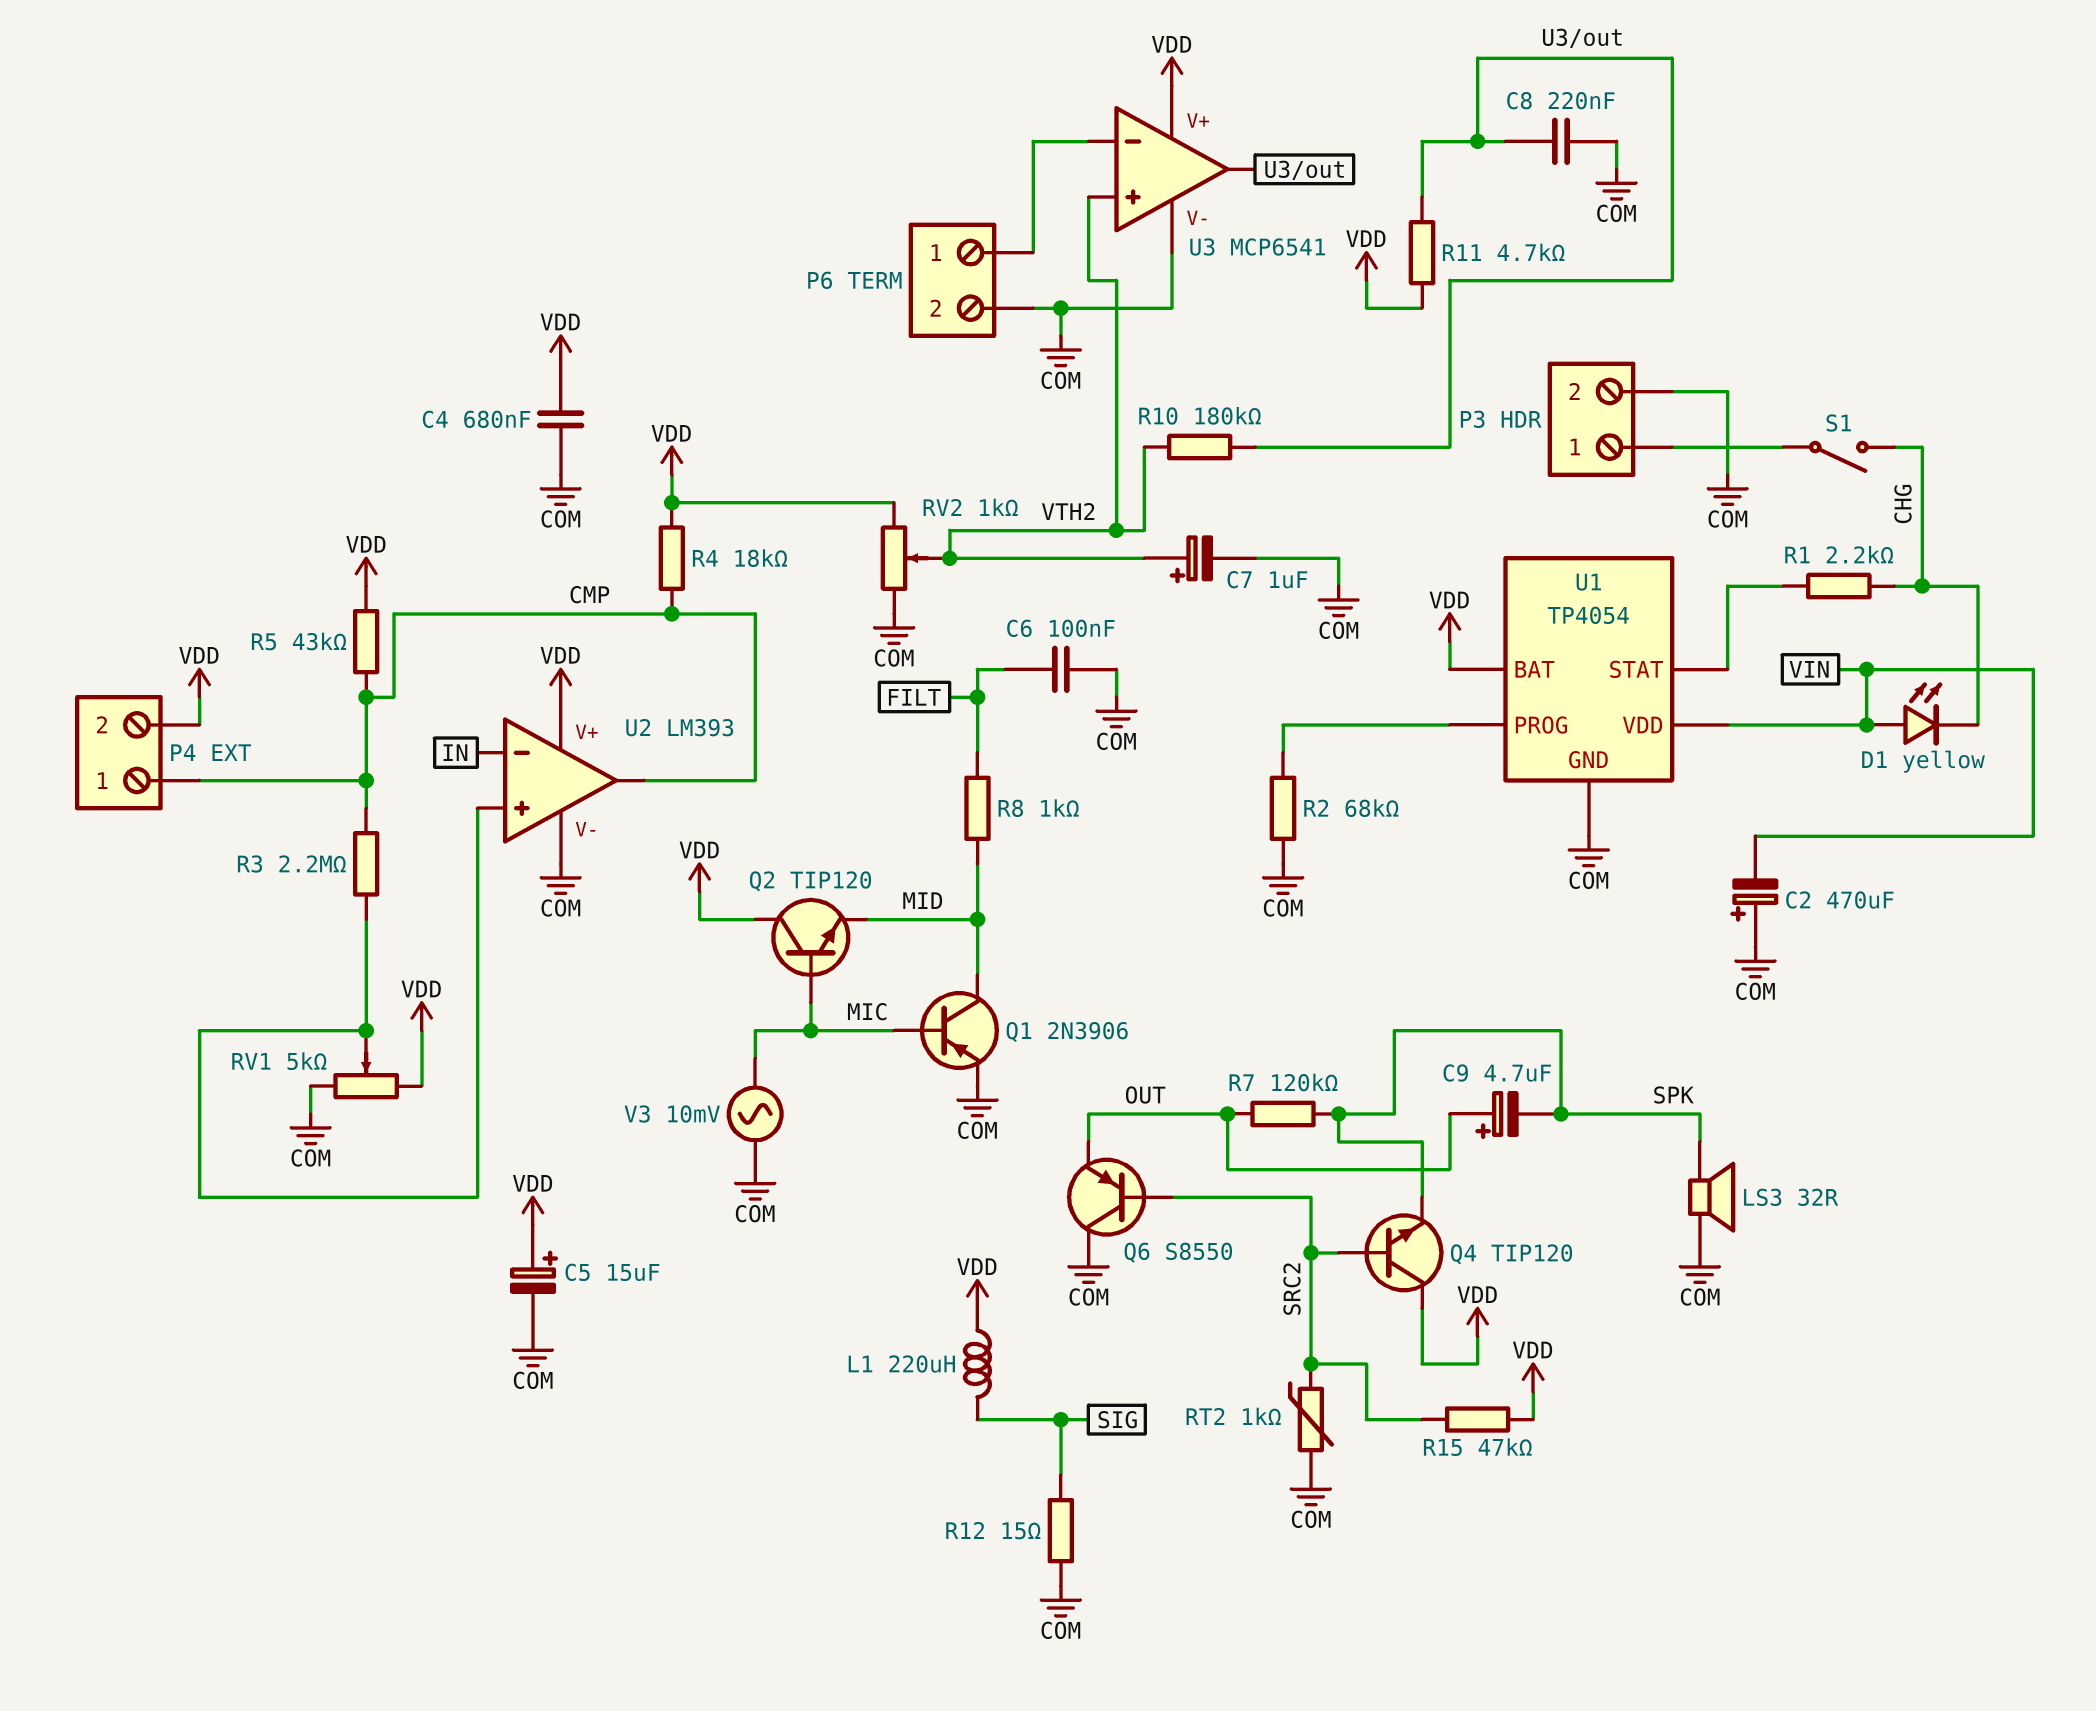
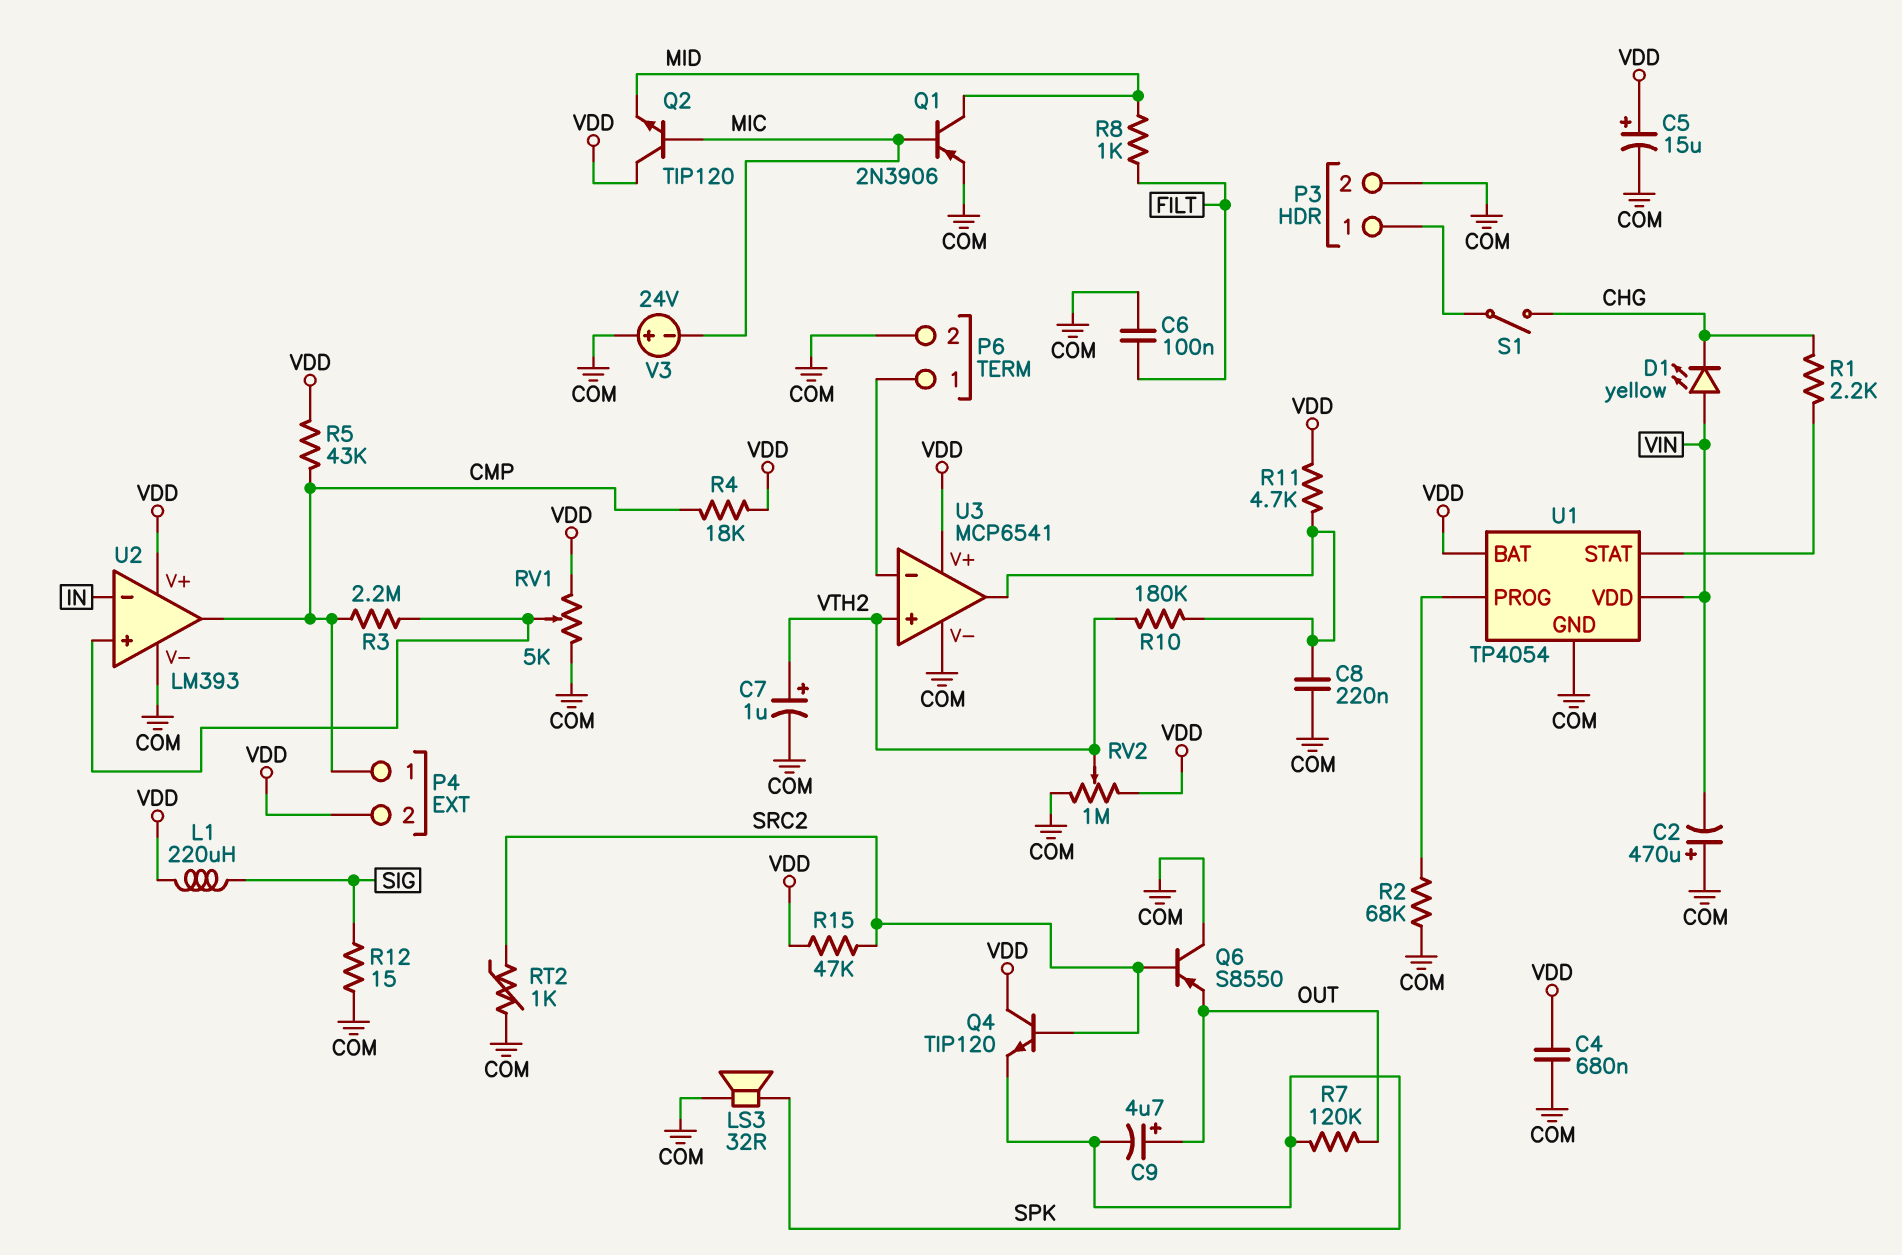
RV2: 1k (COM, VDD, wiper VTH2) -> 1M (COM, VDD, wiper VTH2)
V3: AC 10mV (COM, MIC) -> 24V (plus COM, minus MIC)

